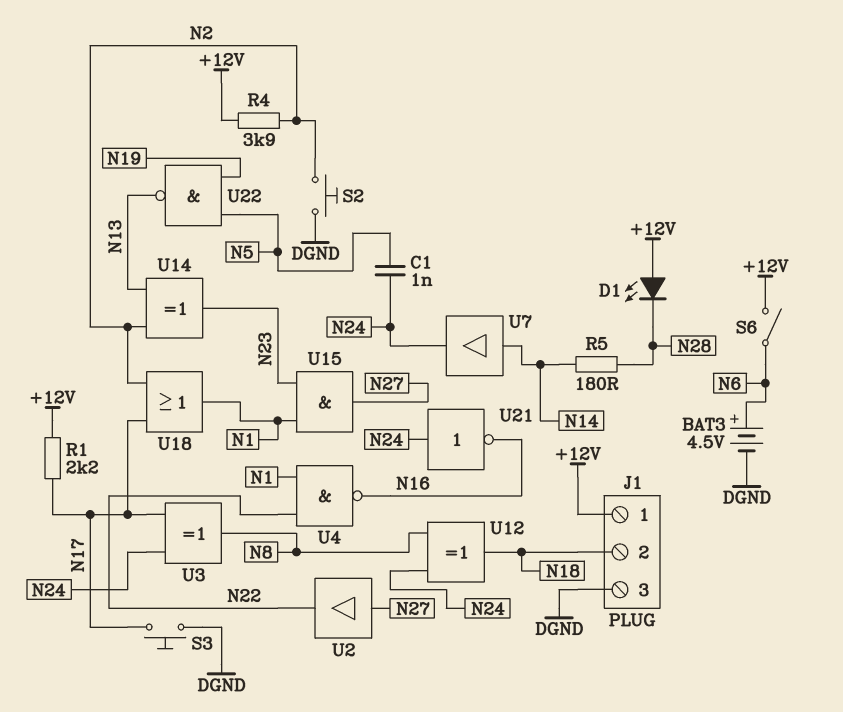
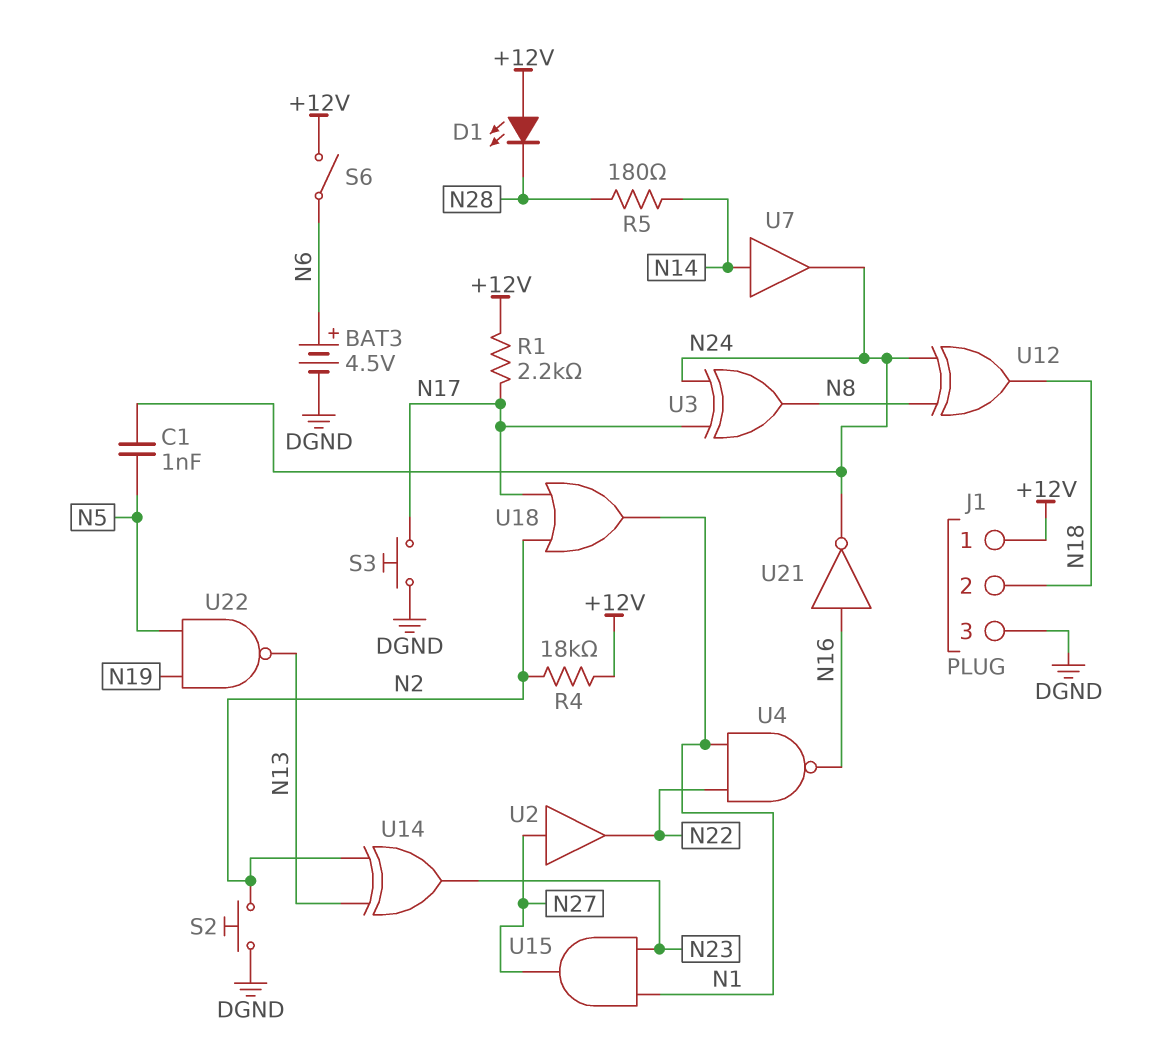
R4: 3.9k (+12V, N2) -> 18k (+12V, N2)
U21: NOT (in N24, out N16) -> NOT (in N16, out N24)

